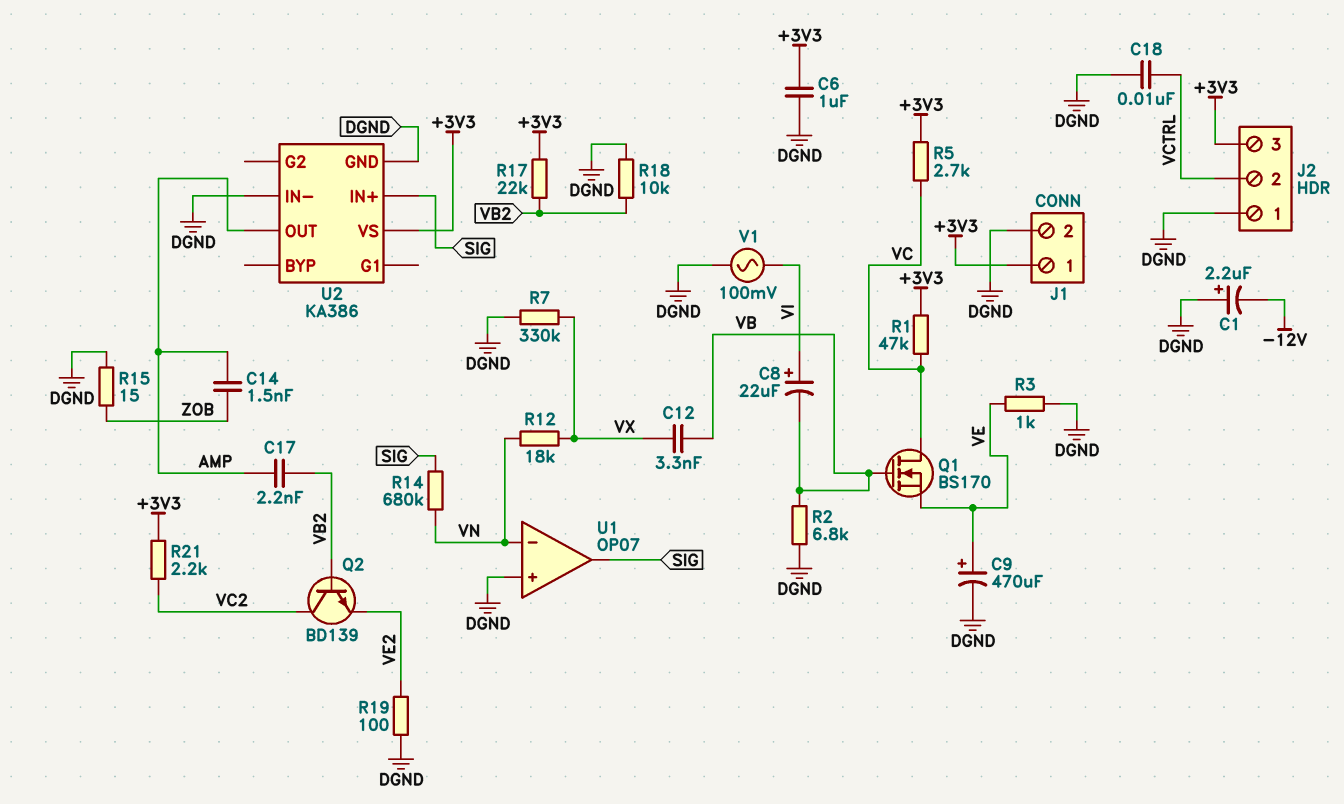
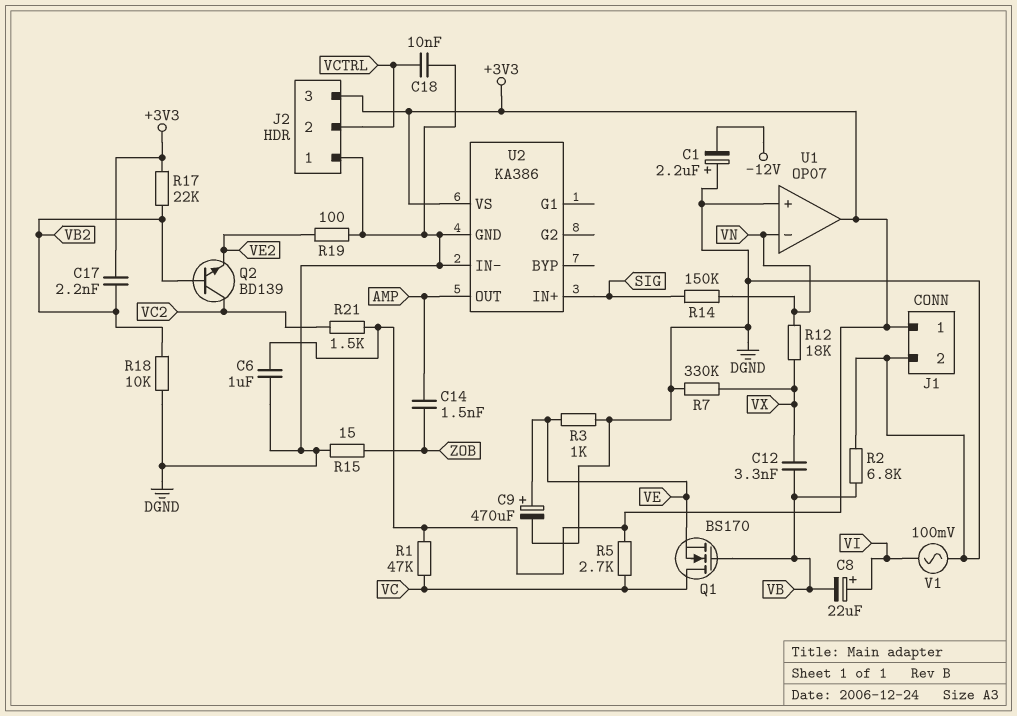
C17: 2.2nF (AMP, VB2) -> 2.2nF (+3V3, VB2)
R14: 680k (SIG, VN) -> 150k (SIG, VN)
R21: 2.2k (+3V3, VC2) -> 1.5k (+3V3, VC2)
U1 pin out: SIG -> +3V3

